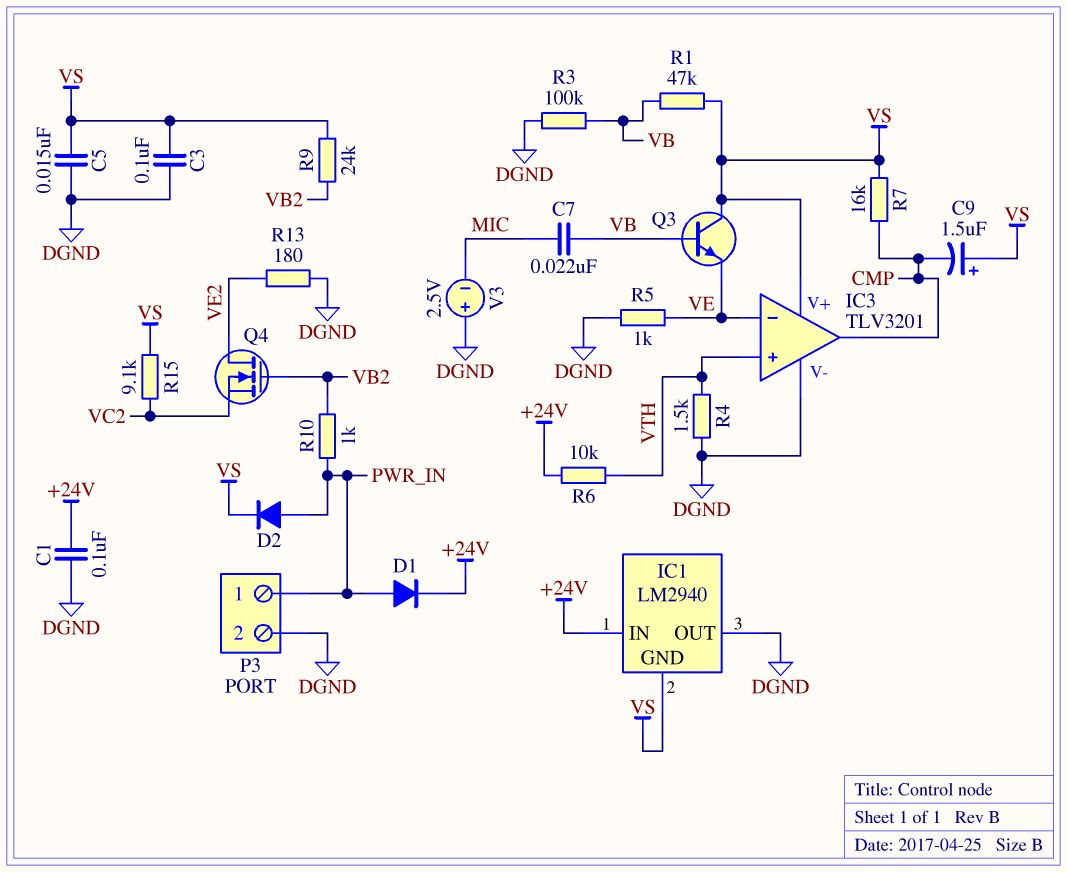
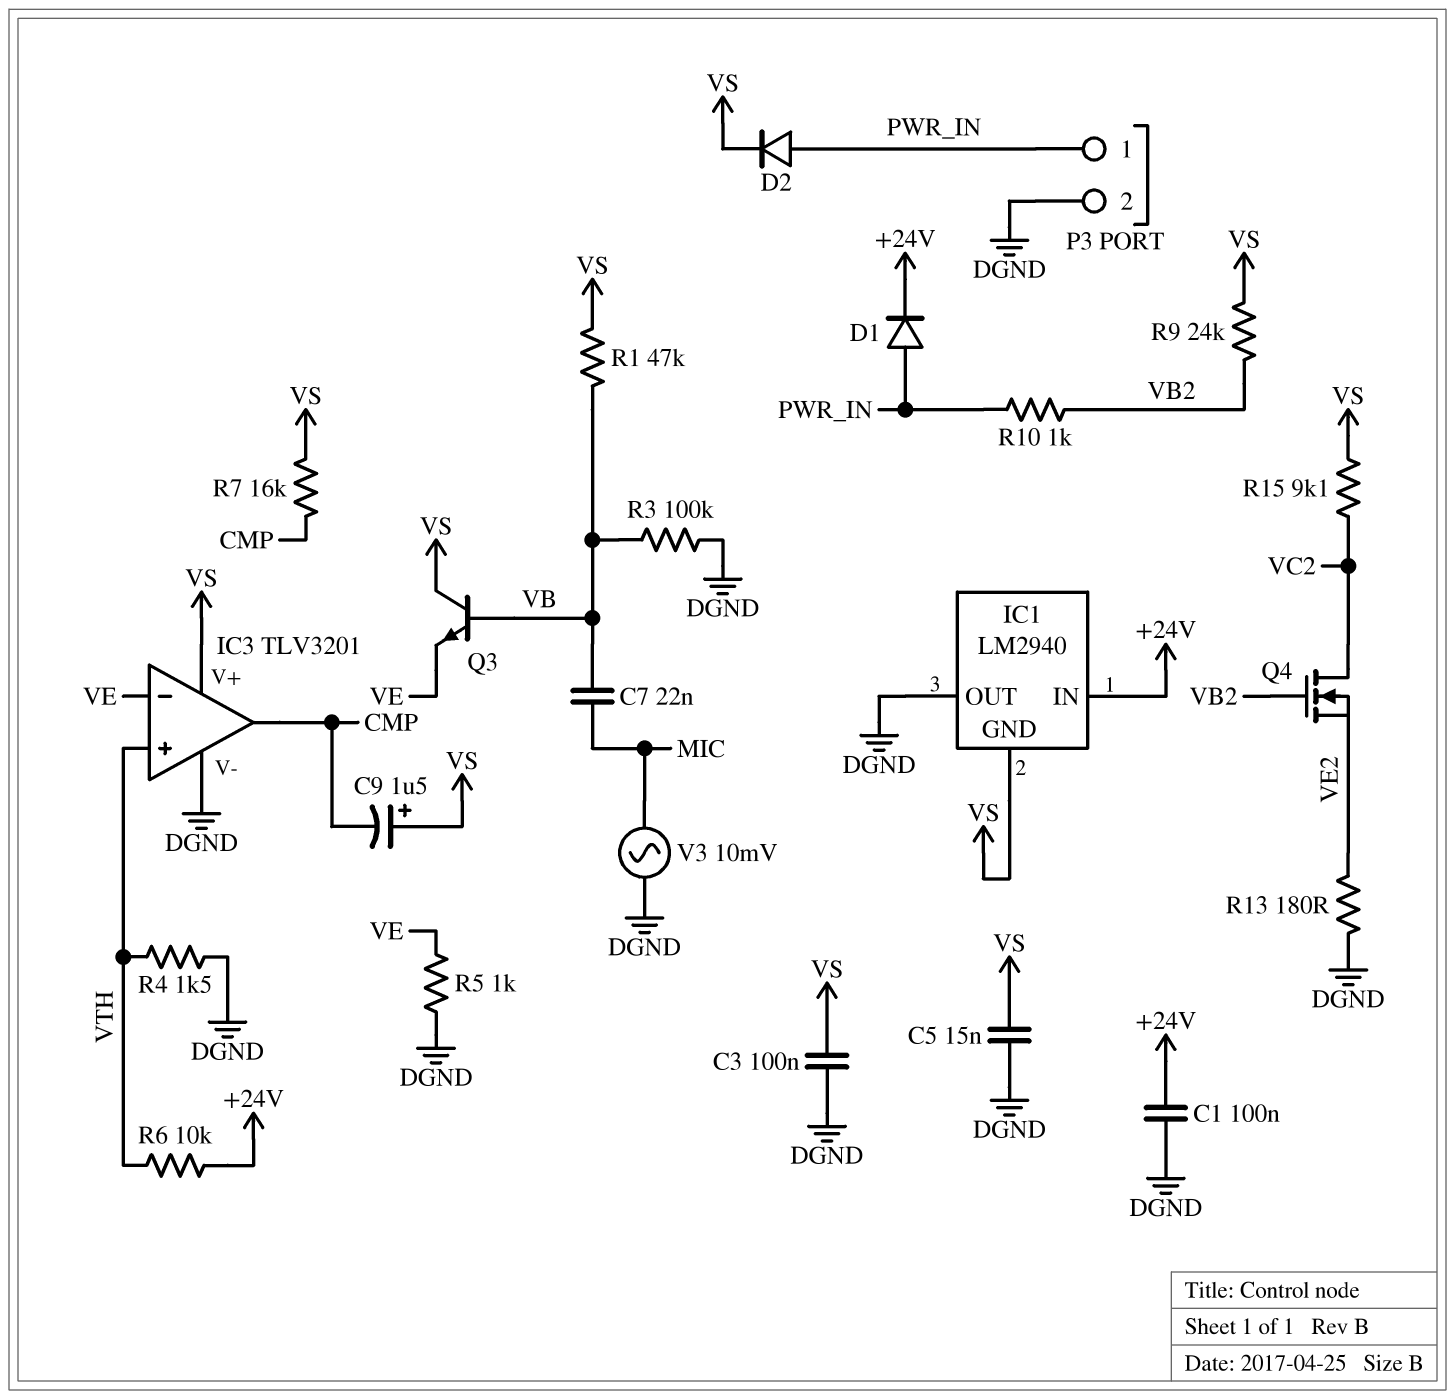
Q4: NMOS (G VB2, D VE2, S VC2) -> NMOS (G VB2, D VC2, S VE2)
V3: 2.5V (plus DGND, minus MIC) -> AC 10mV (DGND, MIC)

